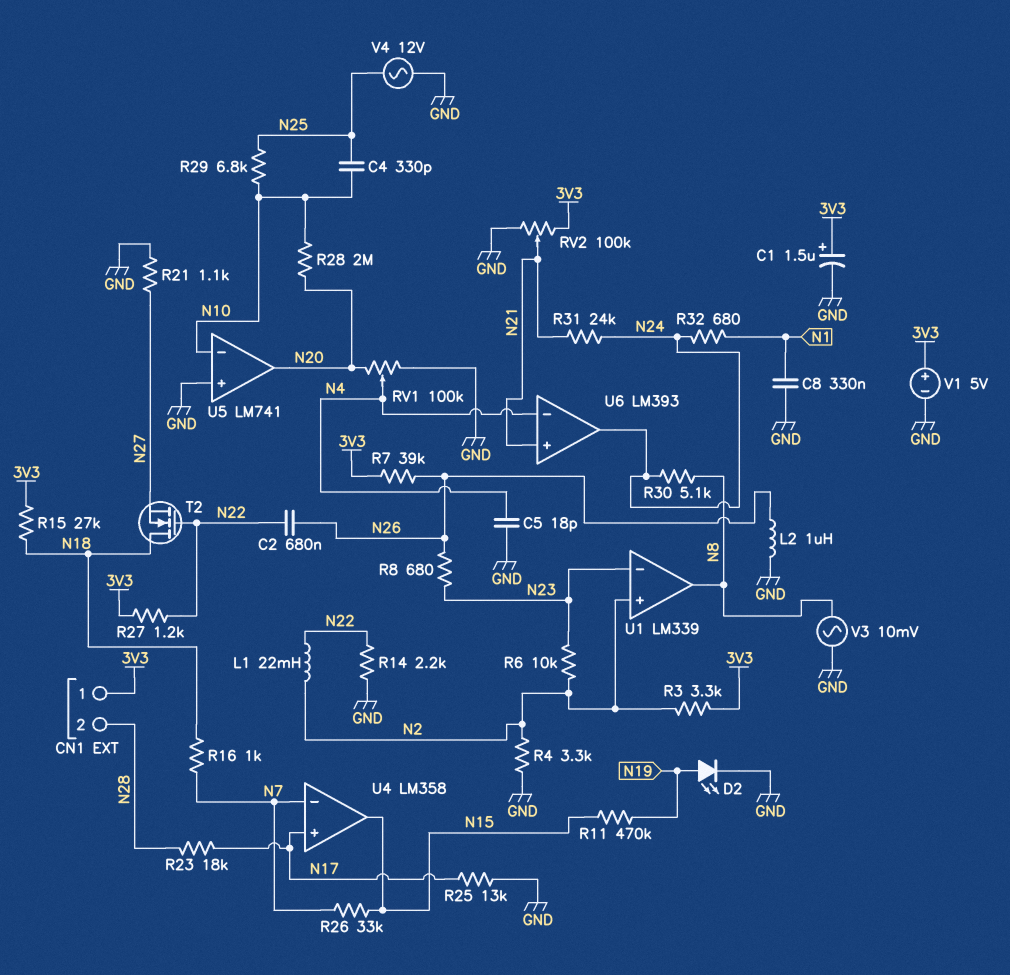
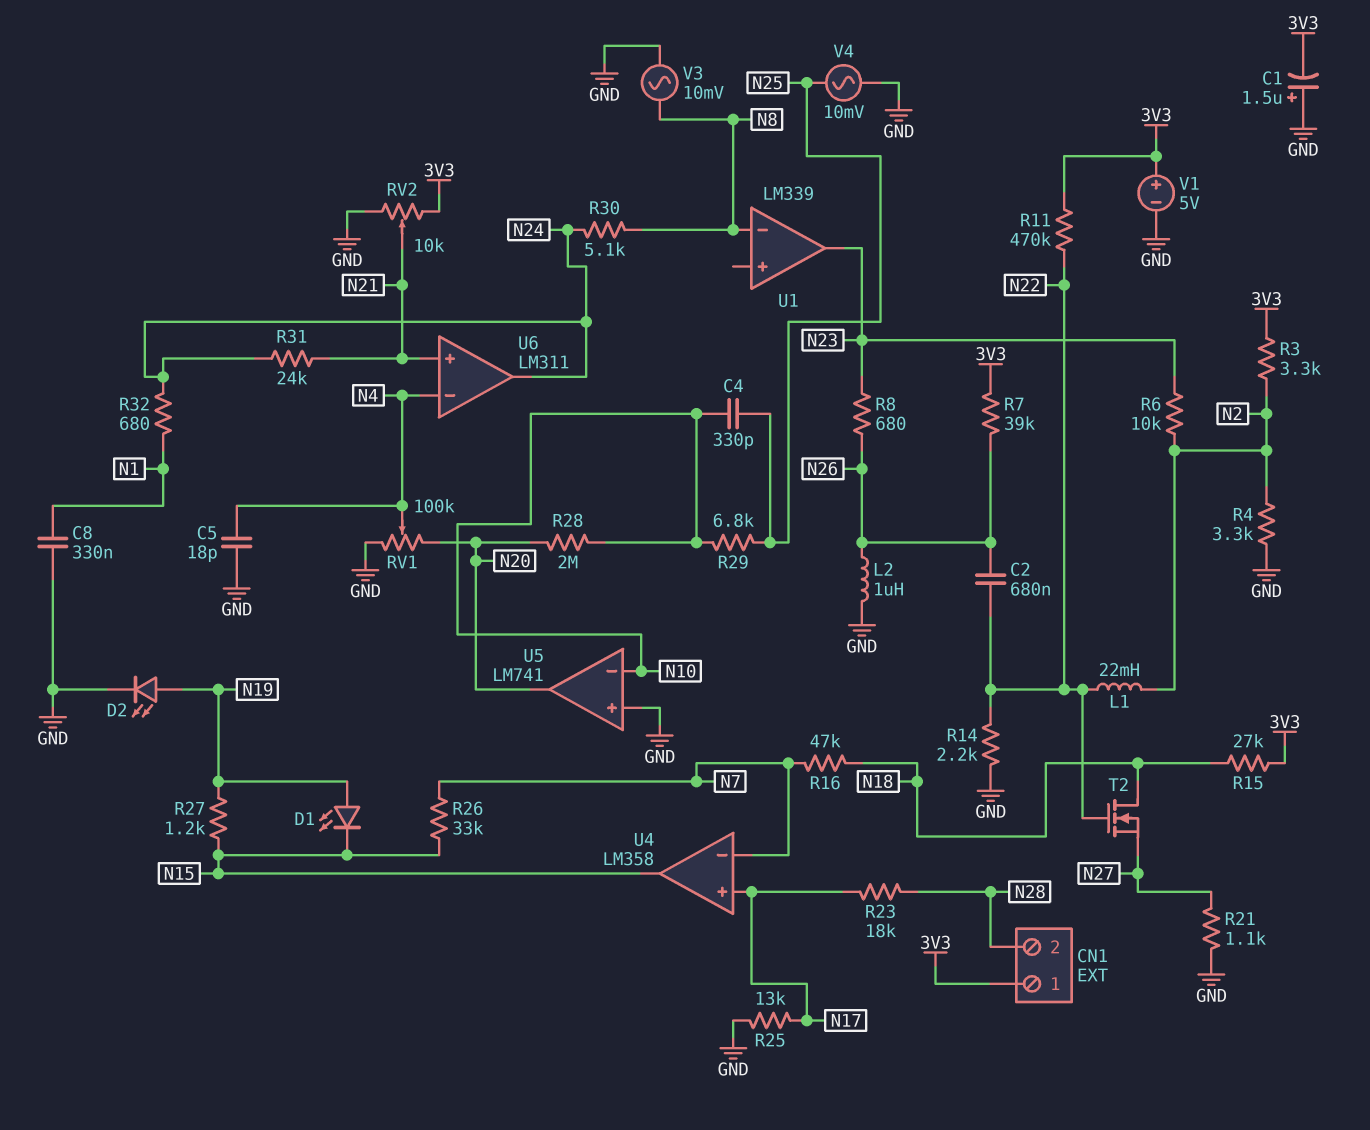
C1: 1.5uF (plus 3V3, minus GND) -> 1.5uF (plus GND, minus 3V3)
D1: none -> LED (A N19, K N15)
R11: 470k (N15, N19) -> 470k (3V3, N22)
R16: 1k (N7, N18) -> 47k (N7, N18)
R27: 1.2k (3V3, N22) -> 1.2k (N15, N19)
RV2: 100k (3V3, GND, wiper N21) -> 10k (3V3, GND, wiper N21)
U1 pin in+: N2 -> none
U1 pin in-: N23 -> N8
U1 pin out: N8 -> N23
U6: LM393 -> LM311
V4: AC 12V (GND, N25) -> AC 10mV (GND, N25)

